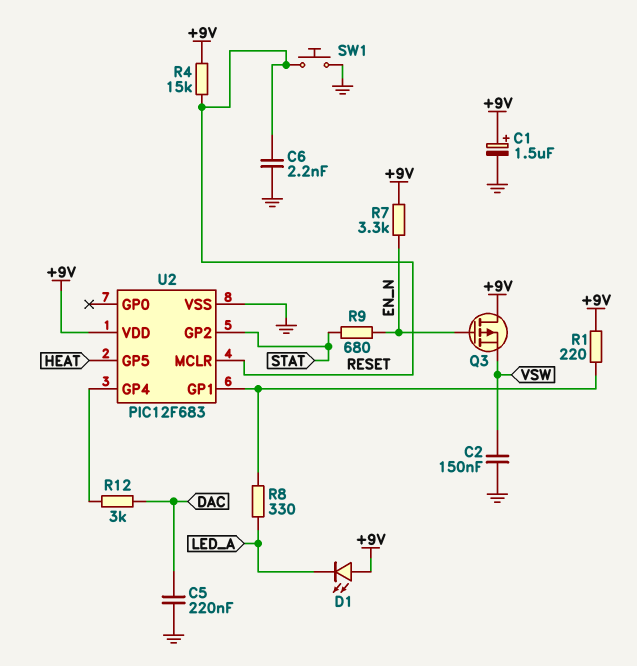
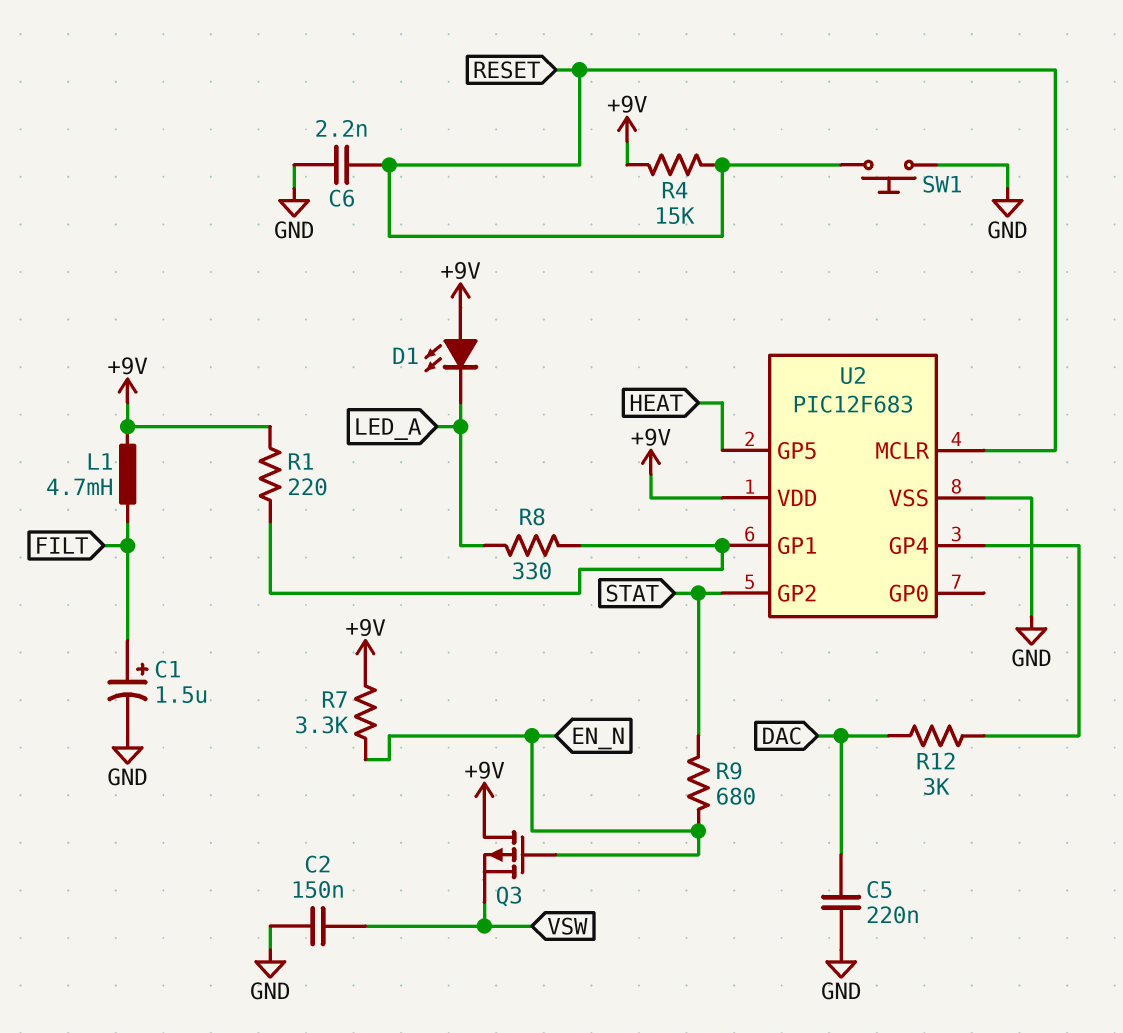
C1: 1.5uF (plus +9V, minus GND) -> 1.5uF (plus FILT, minus GND)
L1: none -> 4.7mH (+9V, FILT)

